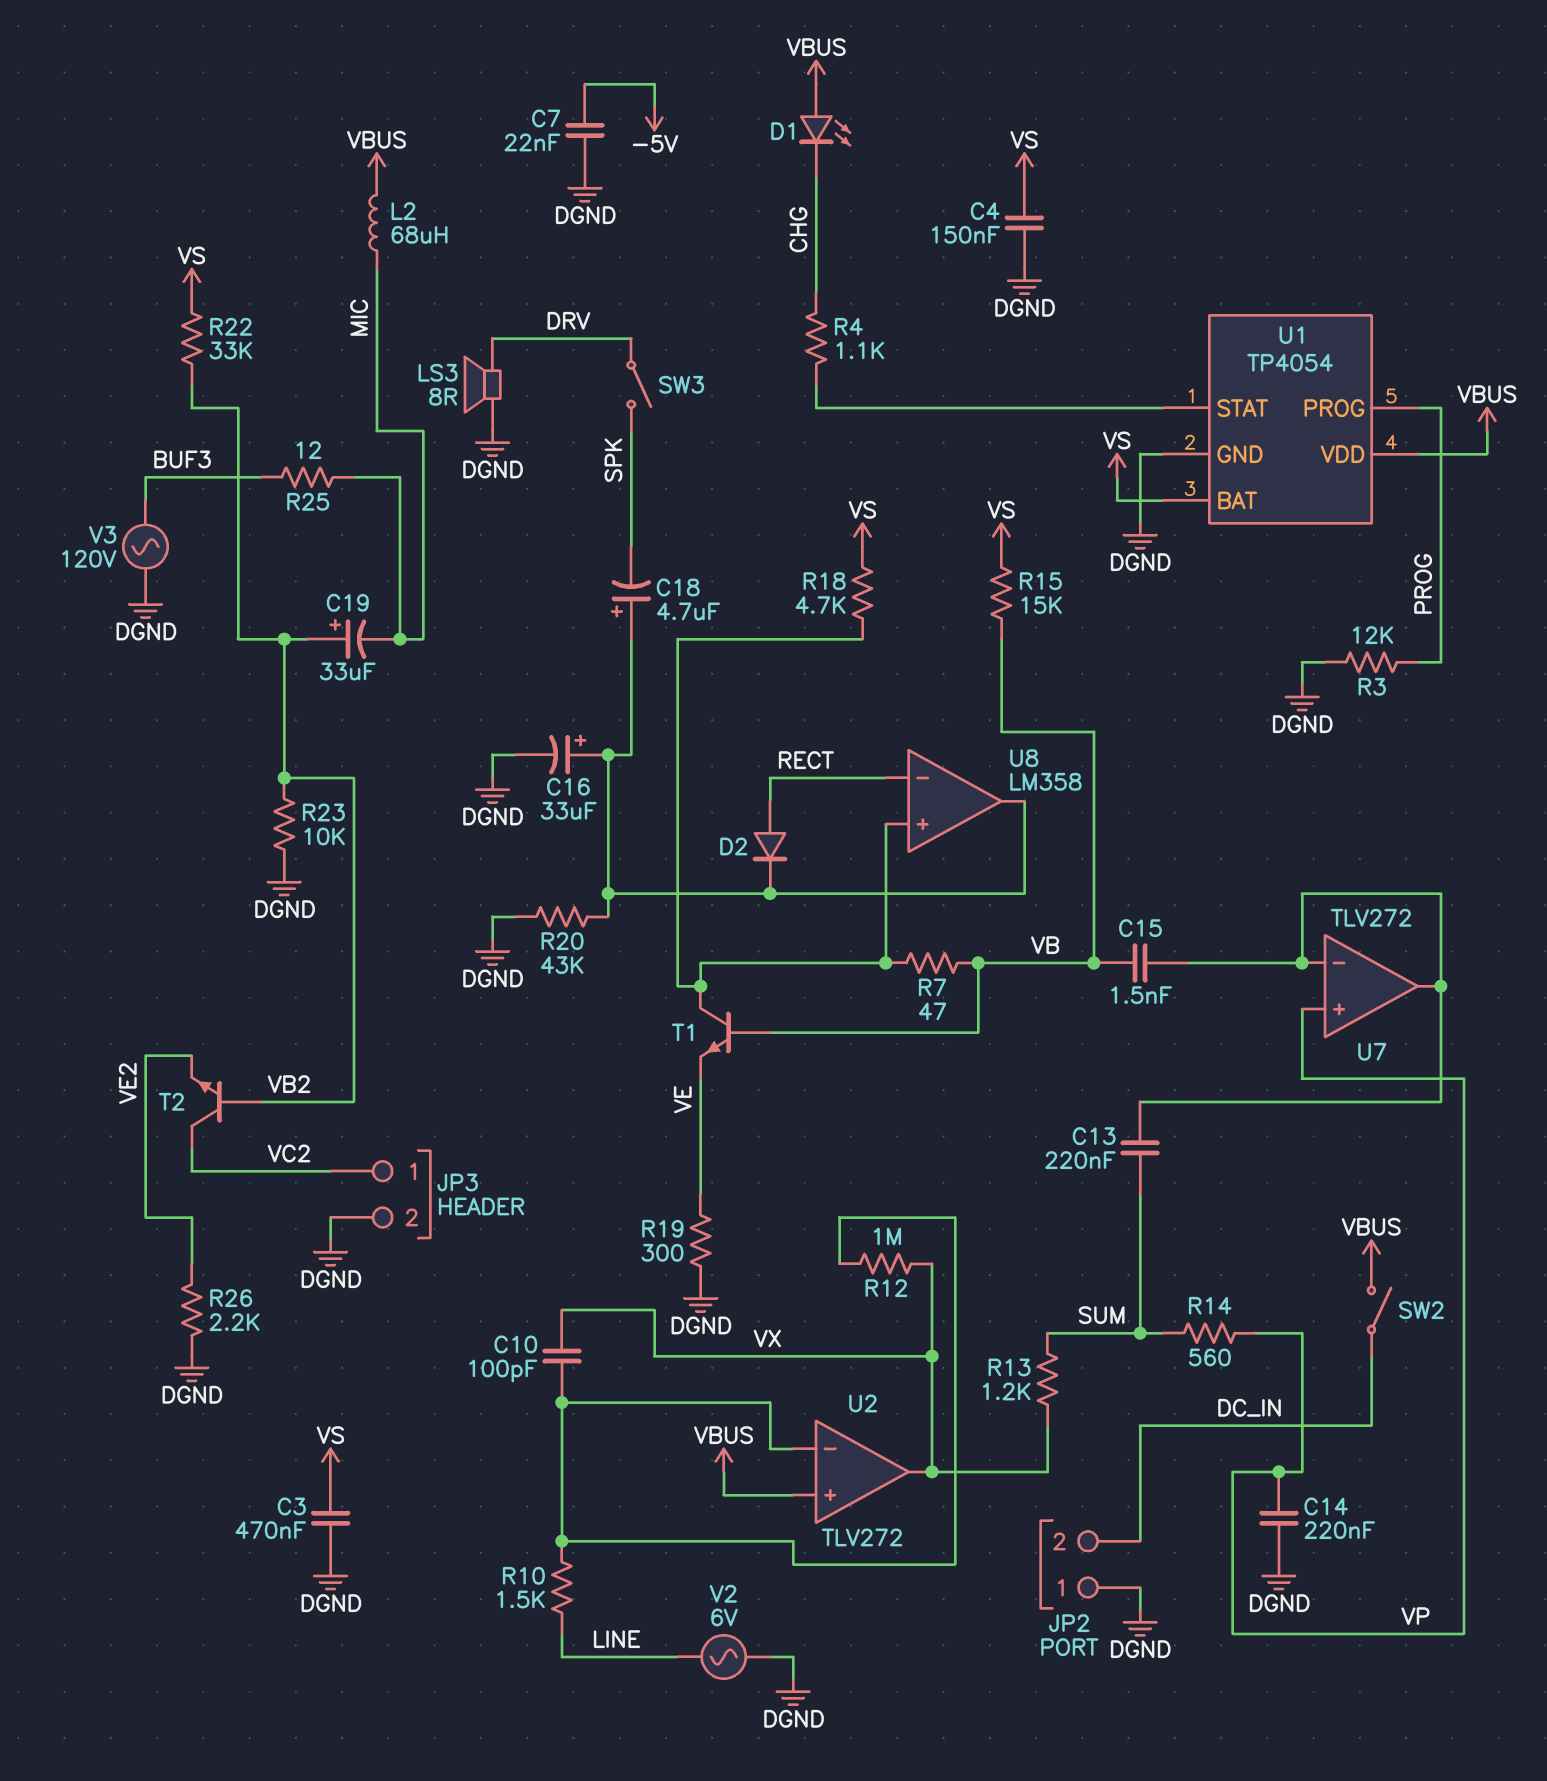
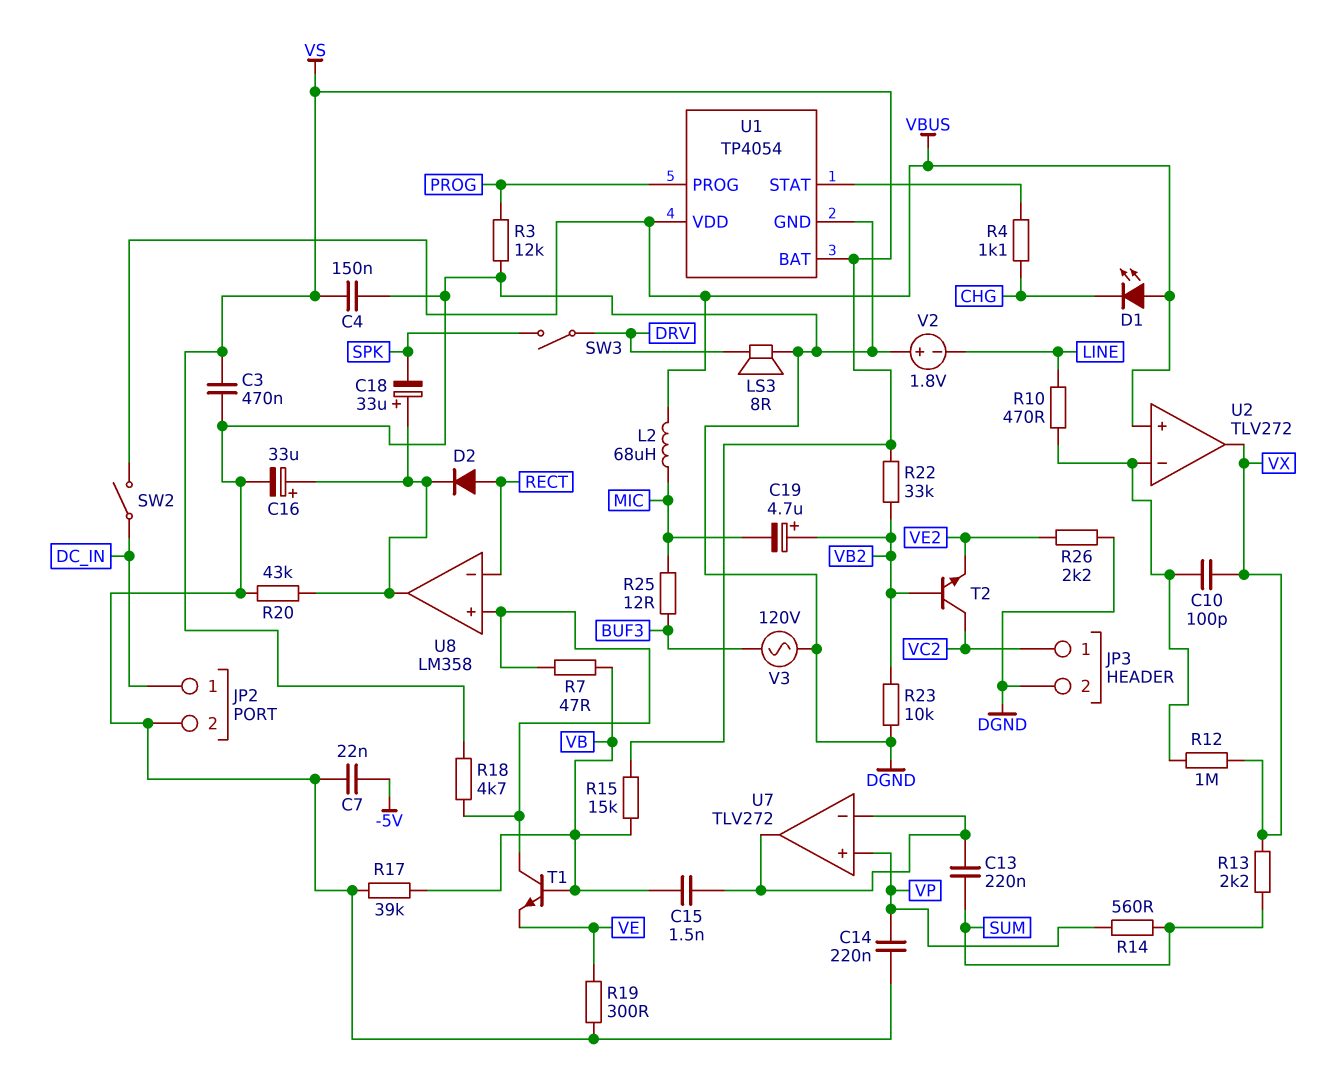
C18: 4.7uF (plus U8/out, minus SPK) -> 33uF (plus U8/out, minus SPK)
C19: 33uF (plus VB2, minus MIC) -> 4.7uF (plus VB2, minus MIC)
JP2 pin 1: DGND -> DC_IN
JP2 pin 2: DC_IN -> DGND
R10: 1.5k (LINE, U2/in-) -> 470 (LINE, U2/in-)
R13: 1.2k (SUM, VX) -> 2.2k (SUM, VX)
R17: none -> 39k (DGND, VB)
V2: AC 6V (DGND, LINE) -> 1.8V (plus DGND, minus LINE)

